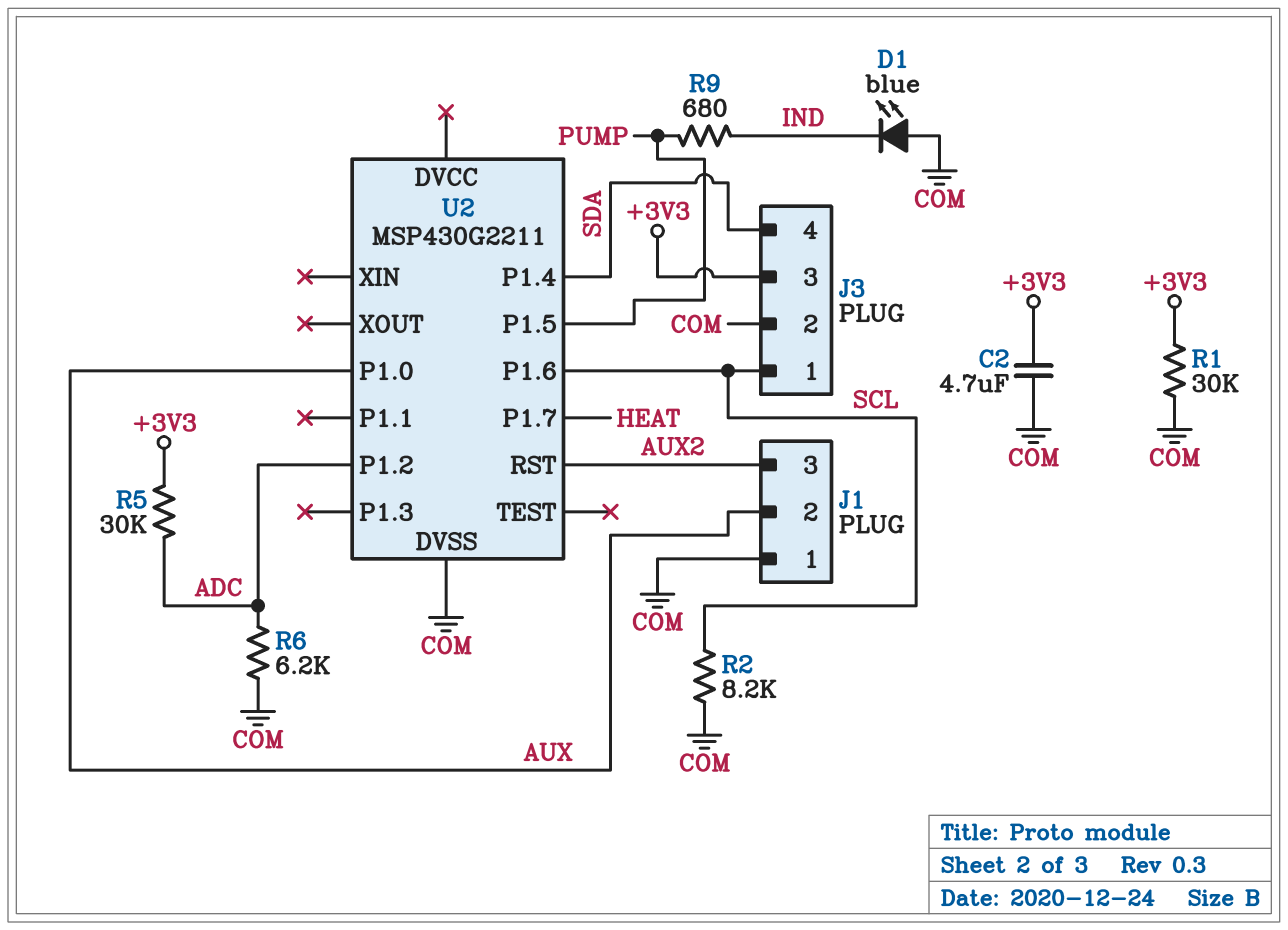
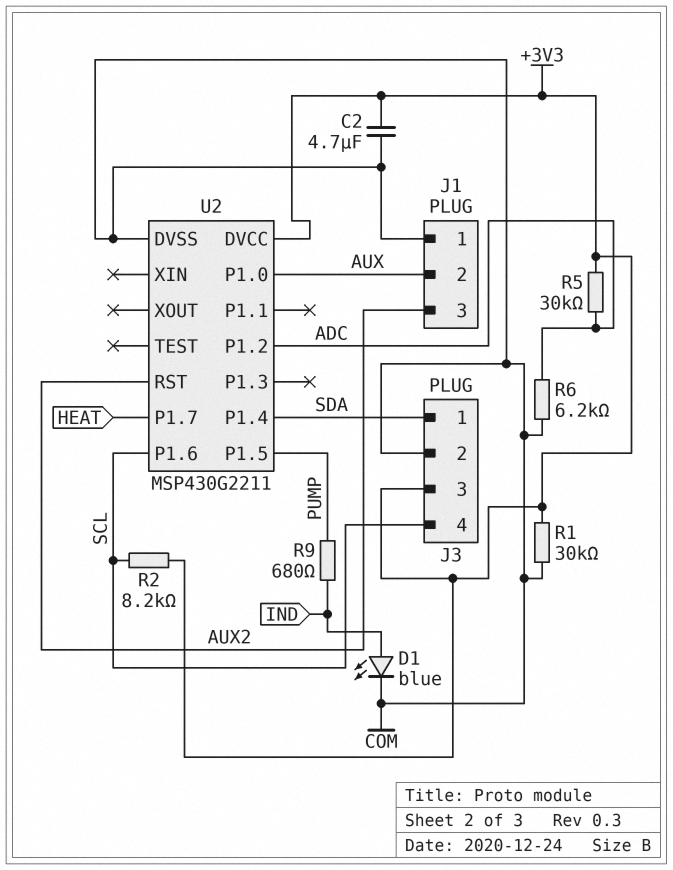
D1: LED blue (A COM, K IND) -> LED blue (A IND, K COM)
J3 pin 1: SCL -> SDA
J3 pin 4: SDA -> SCL
R2: 8.2k (COM, SCL) -> 8.2k (+3V3, SCL)
U2 pin DVCC: none -> +3V3

